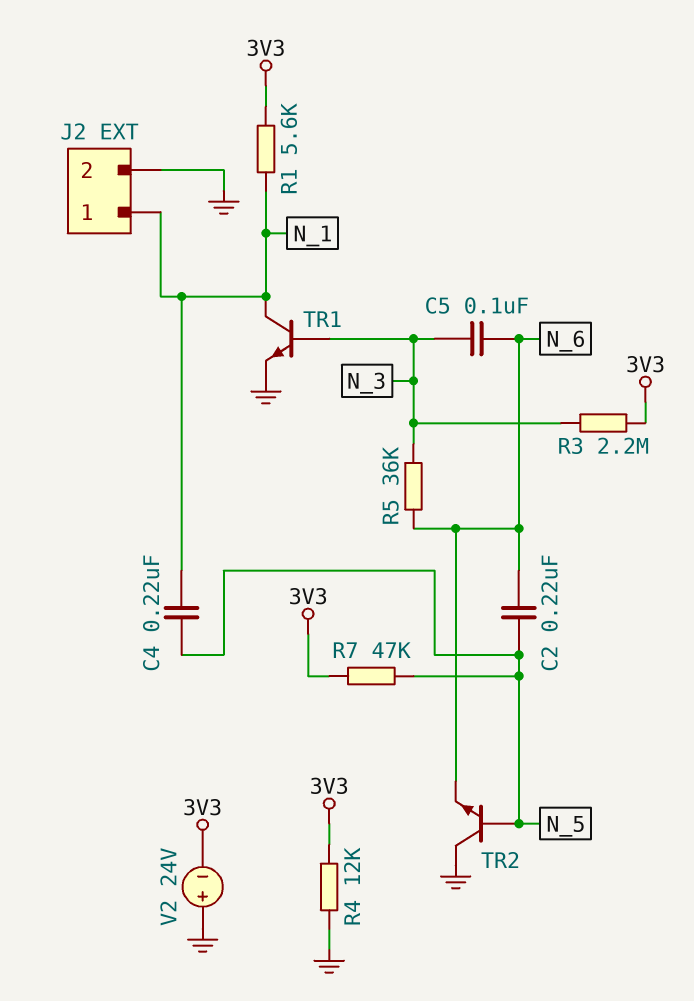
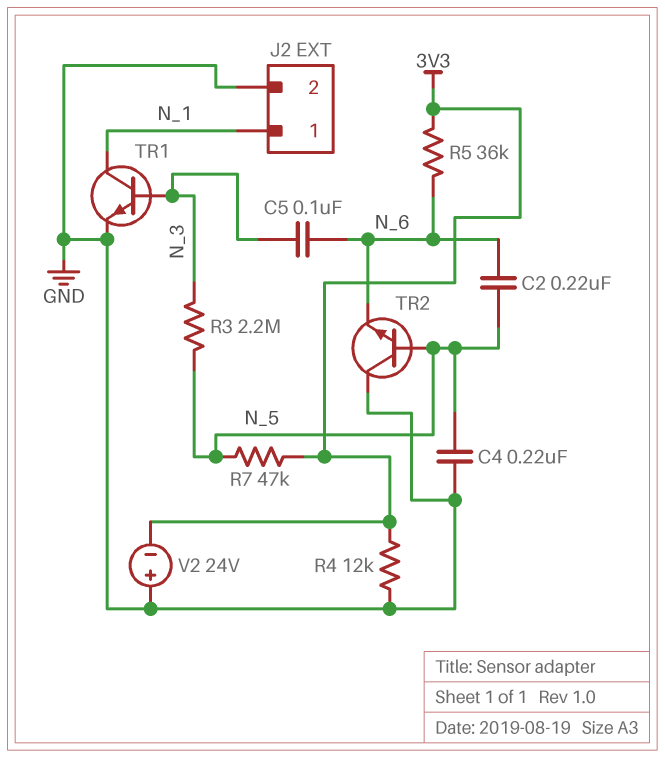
C4: 220nF (N_1, N_5) -> 220nF (GND, N_5)
R1: 5.6k (3V3, N_1) -> none
R3: 2.2M (3V3, N_3) -> 2.2M (N_3, N_5)
R5: 36k (N_3, N_6) -> 36k (3V3, N_6)

